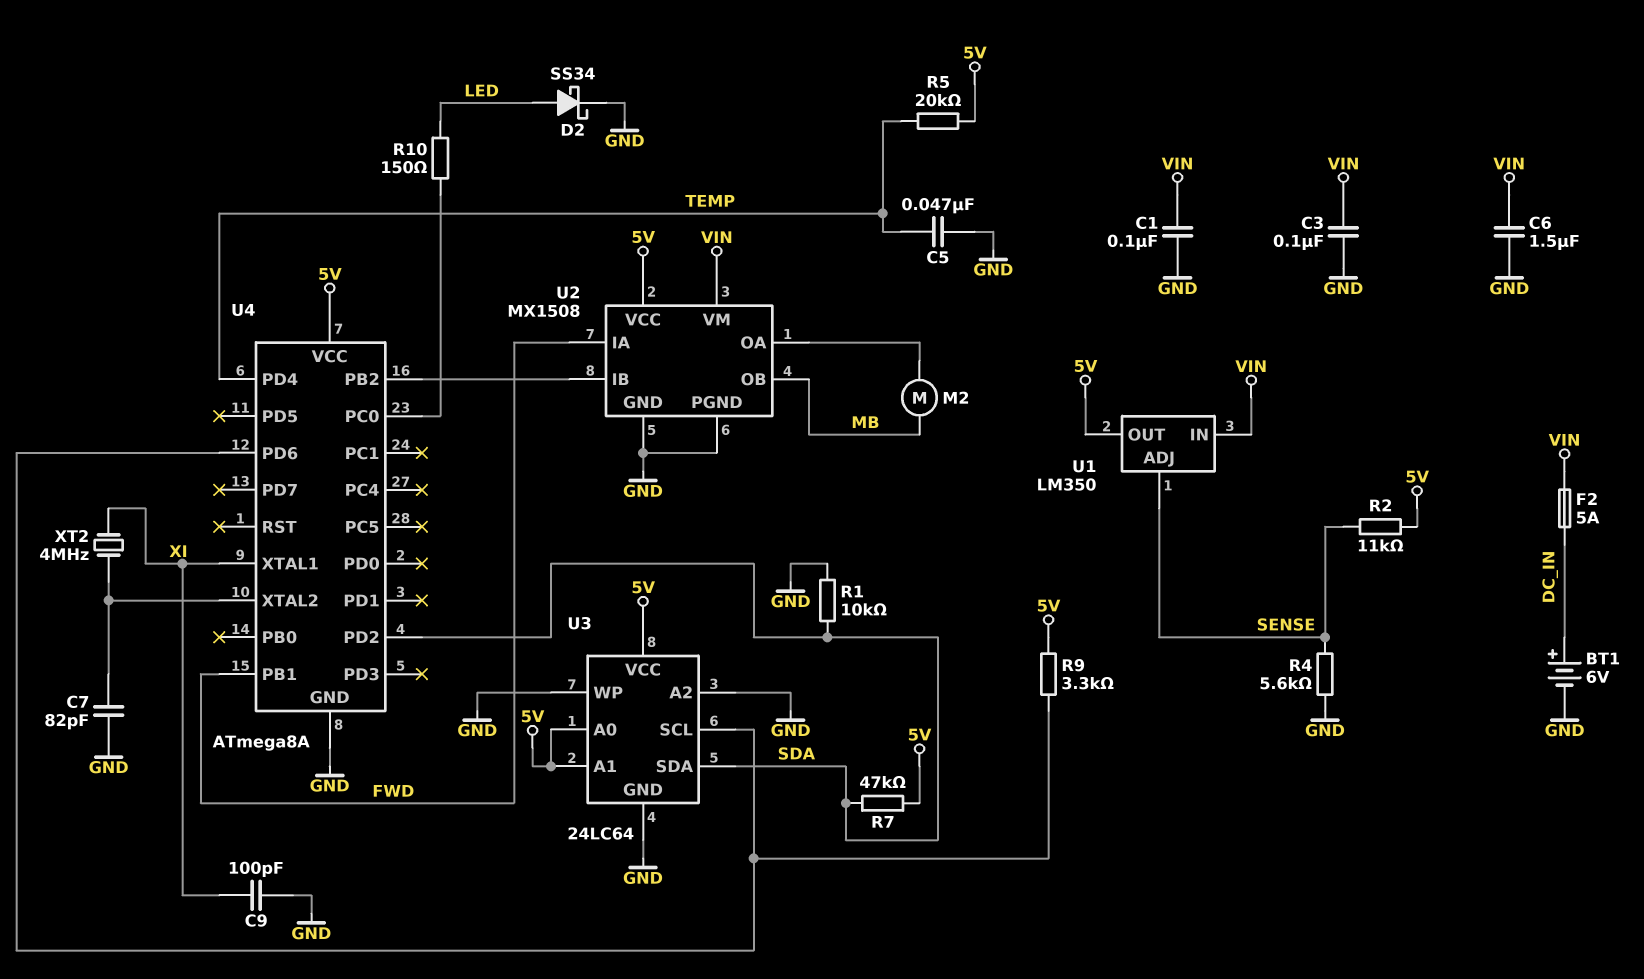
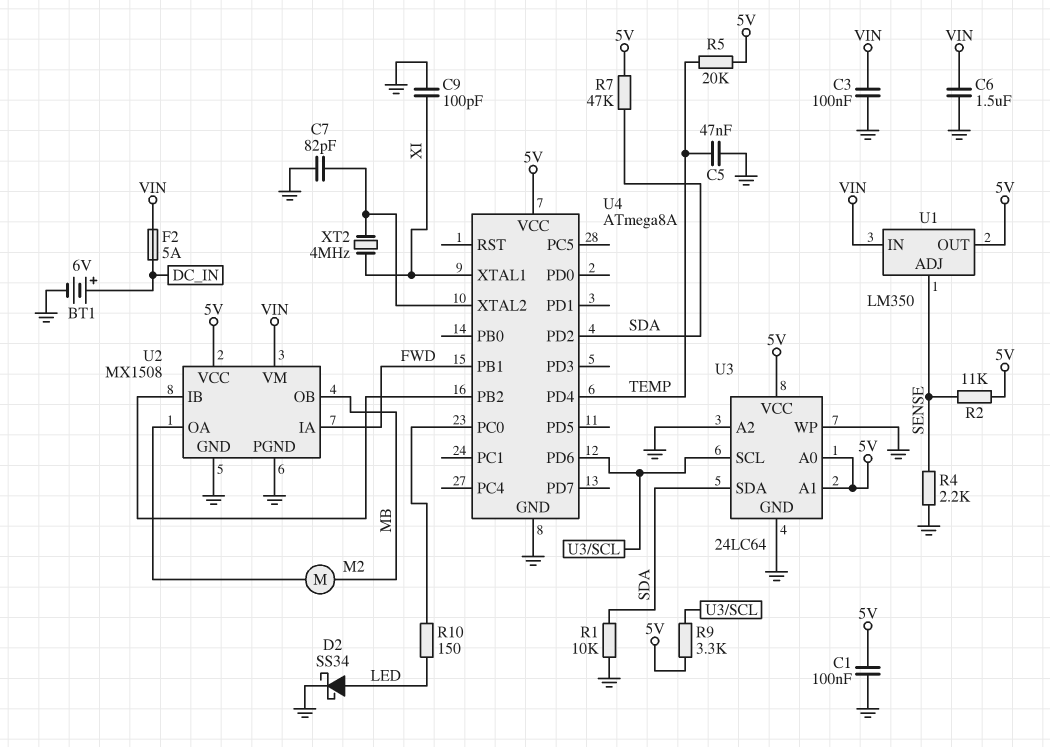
C1: 100nF (GND, VIN) -> 100nF (5V, GND)
R4: 5.6k (GND, SENSE) -> 2.2k (GND, SENSE)

